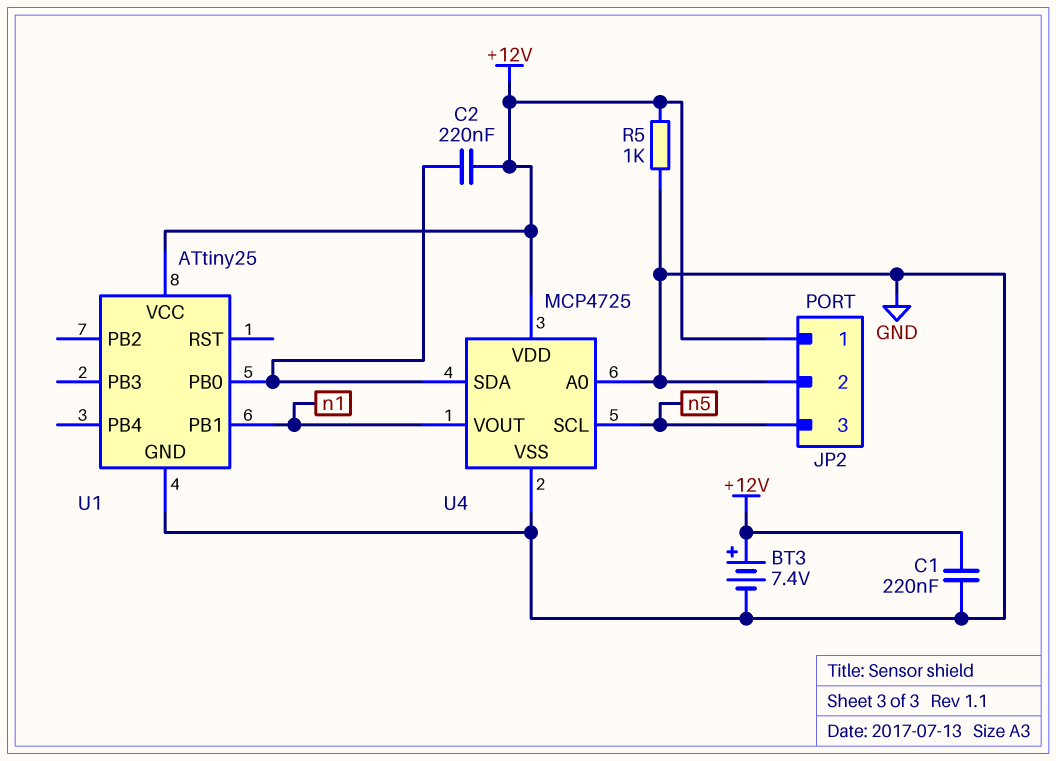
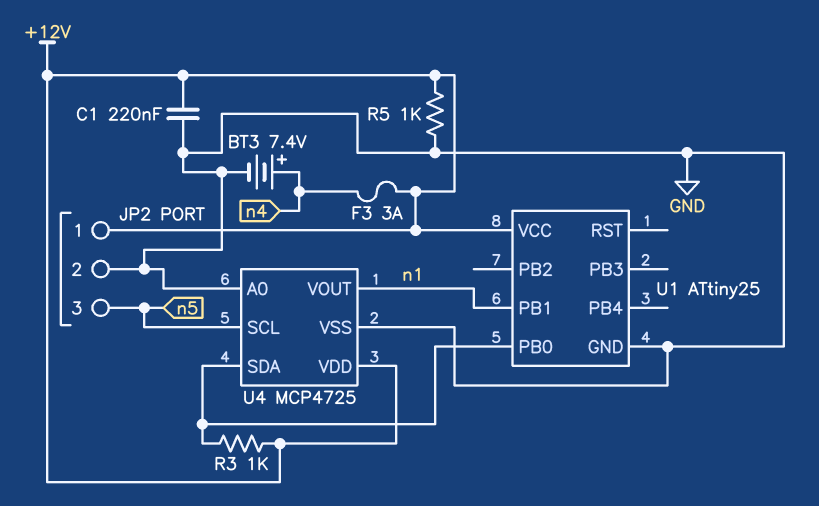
BT3: 7.4V (plus +12V, minus GND) -> 7.4V (plus n4, minus GND)
C2: 220nF (+12V, U1/PB0) -> none
F3: none -> 3A (+12V, n4)
R3: none -> 1k (+12V, U1/PB0)

